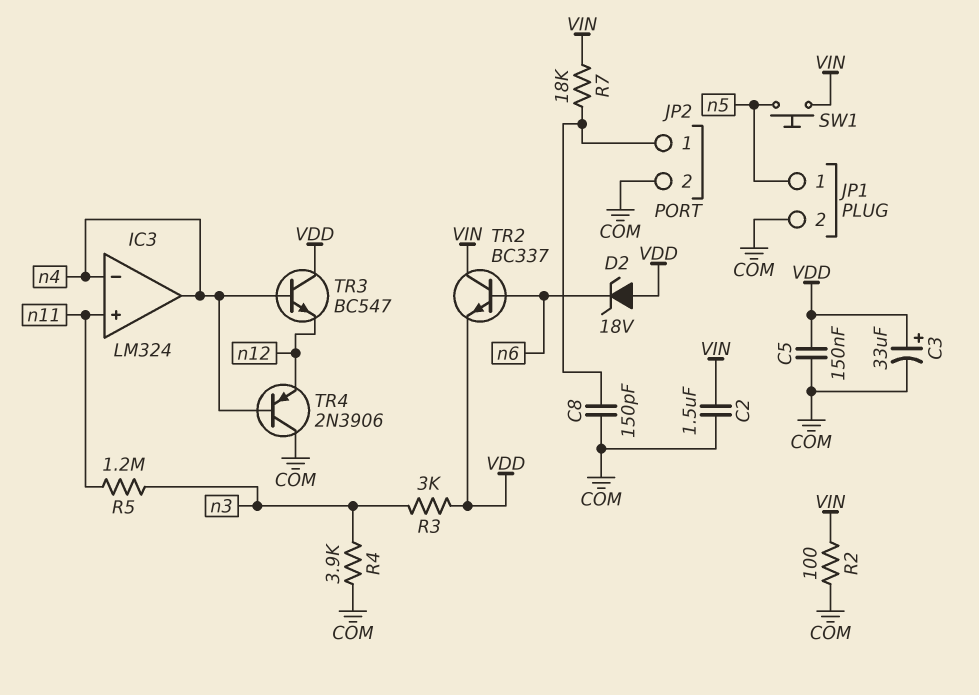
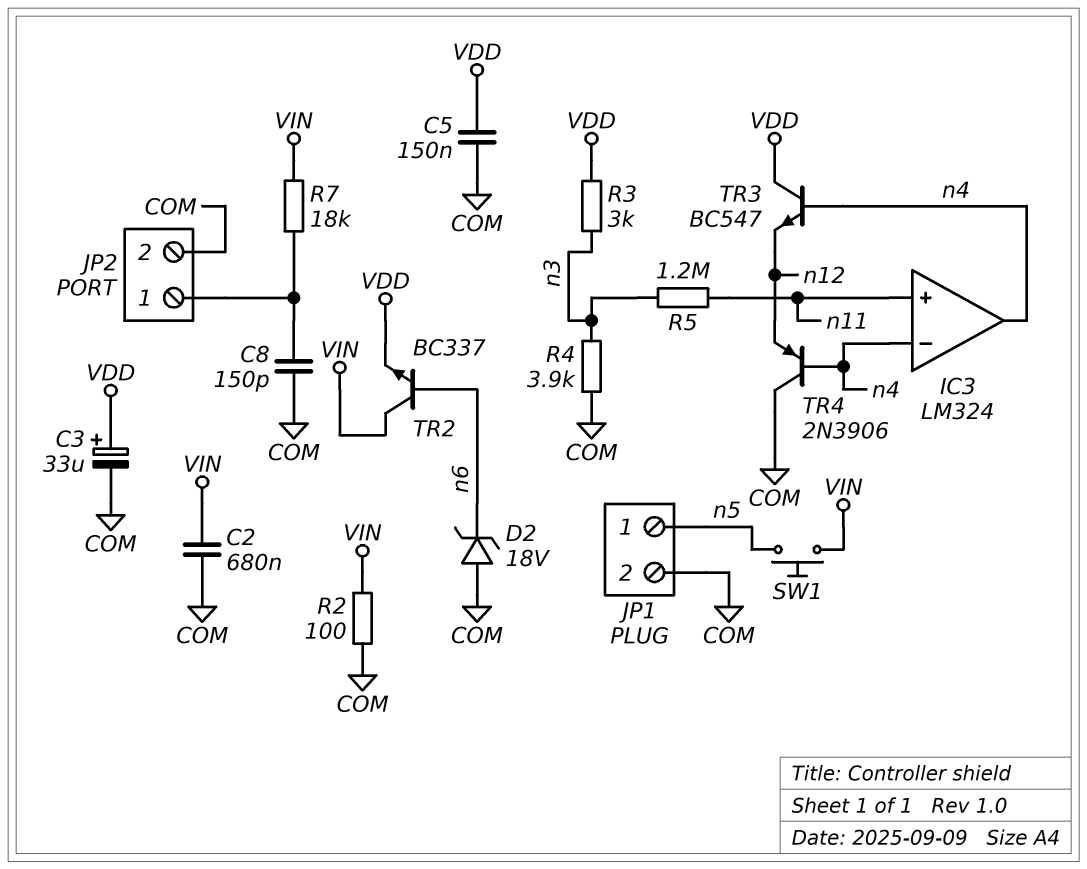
C2: 1.5uF (COM, VIN) -> 680nF (COM, VIN)
D2: zener 18V (A VDD, K n6) -> zener 18V (A COM, K n6)

